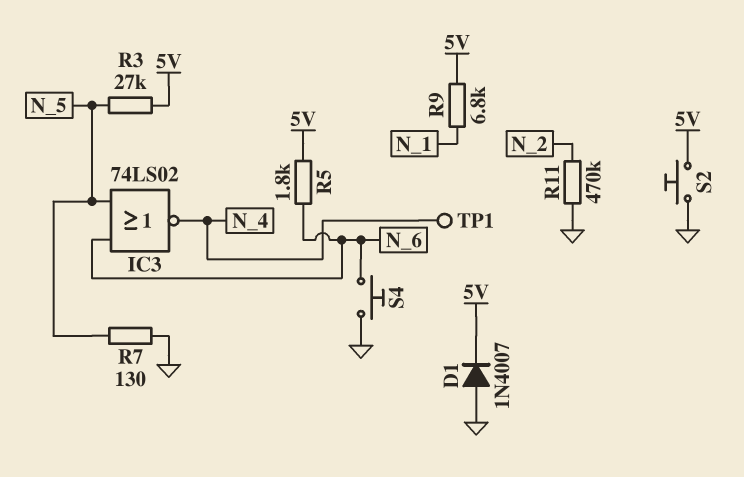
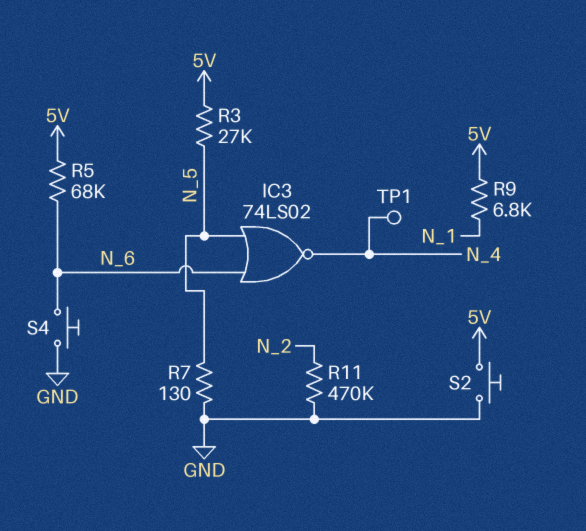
D1: diode 1N4007 (A GND, K 5V) -> none
R5: 1.8k (5V, N_6) -> 68k (5V, N_6)

